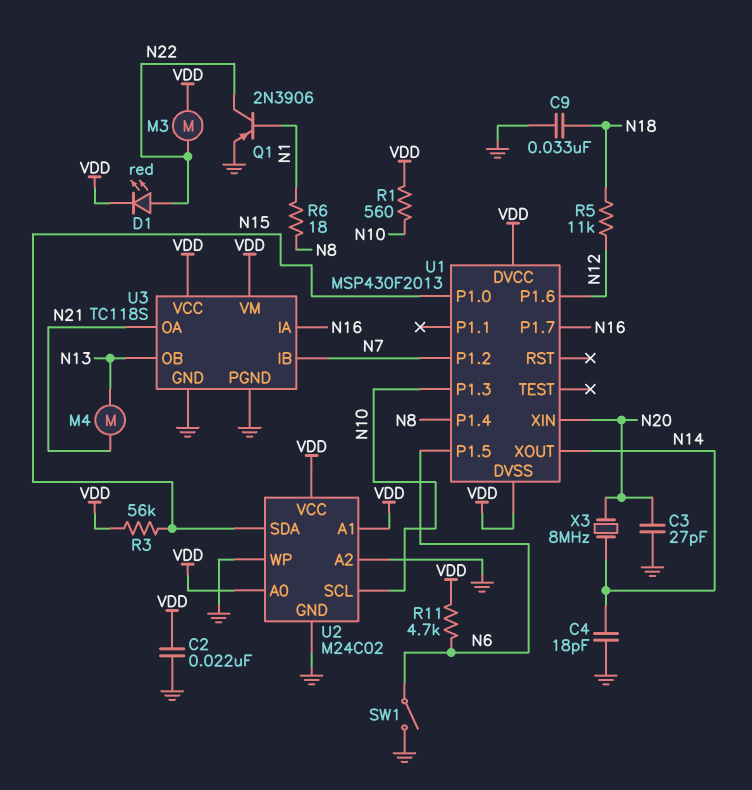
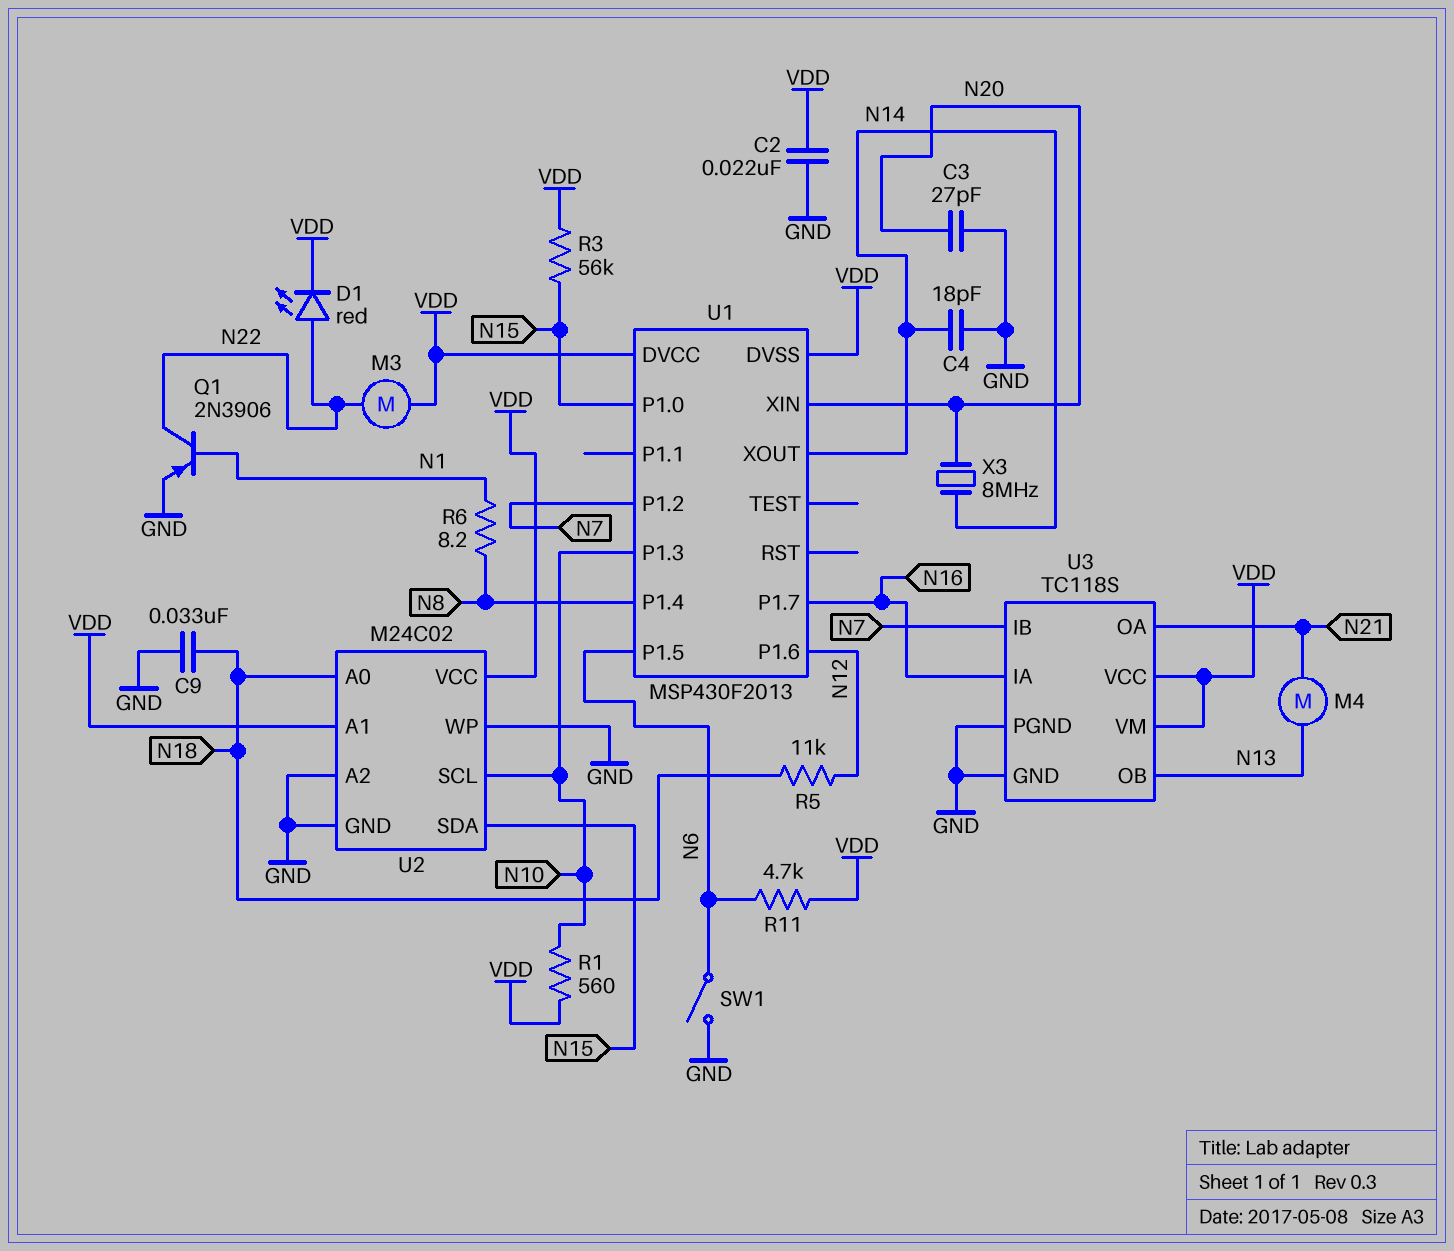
R6: 18 (N1, N8) -> 8.2 (N1, N8)
U2 pin A0: VDD -> N18

